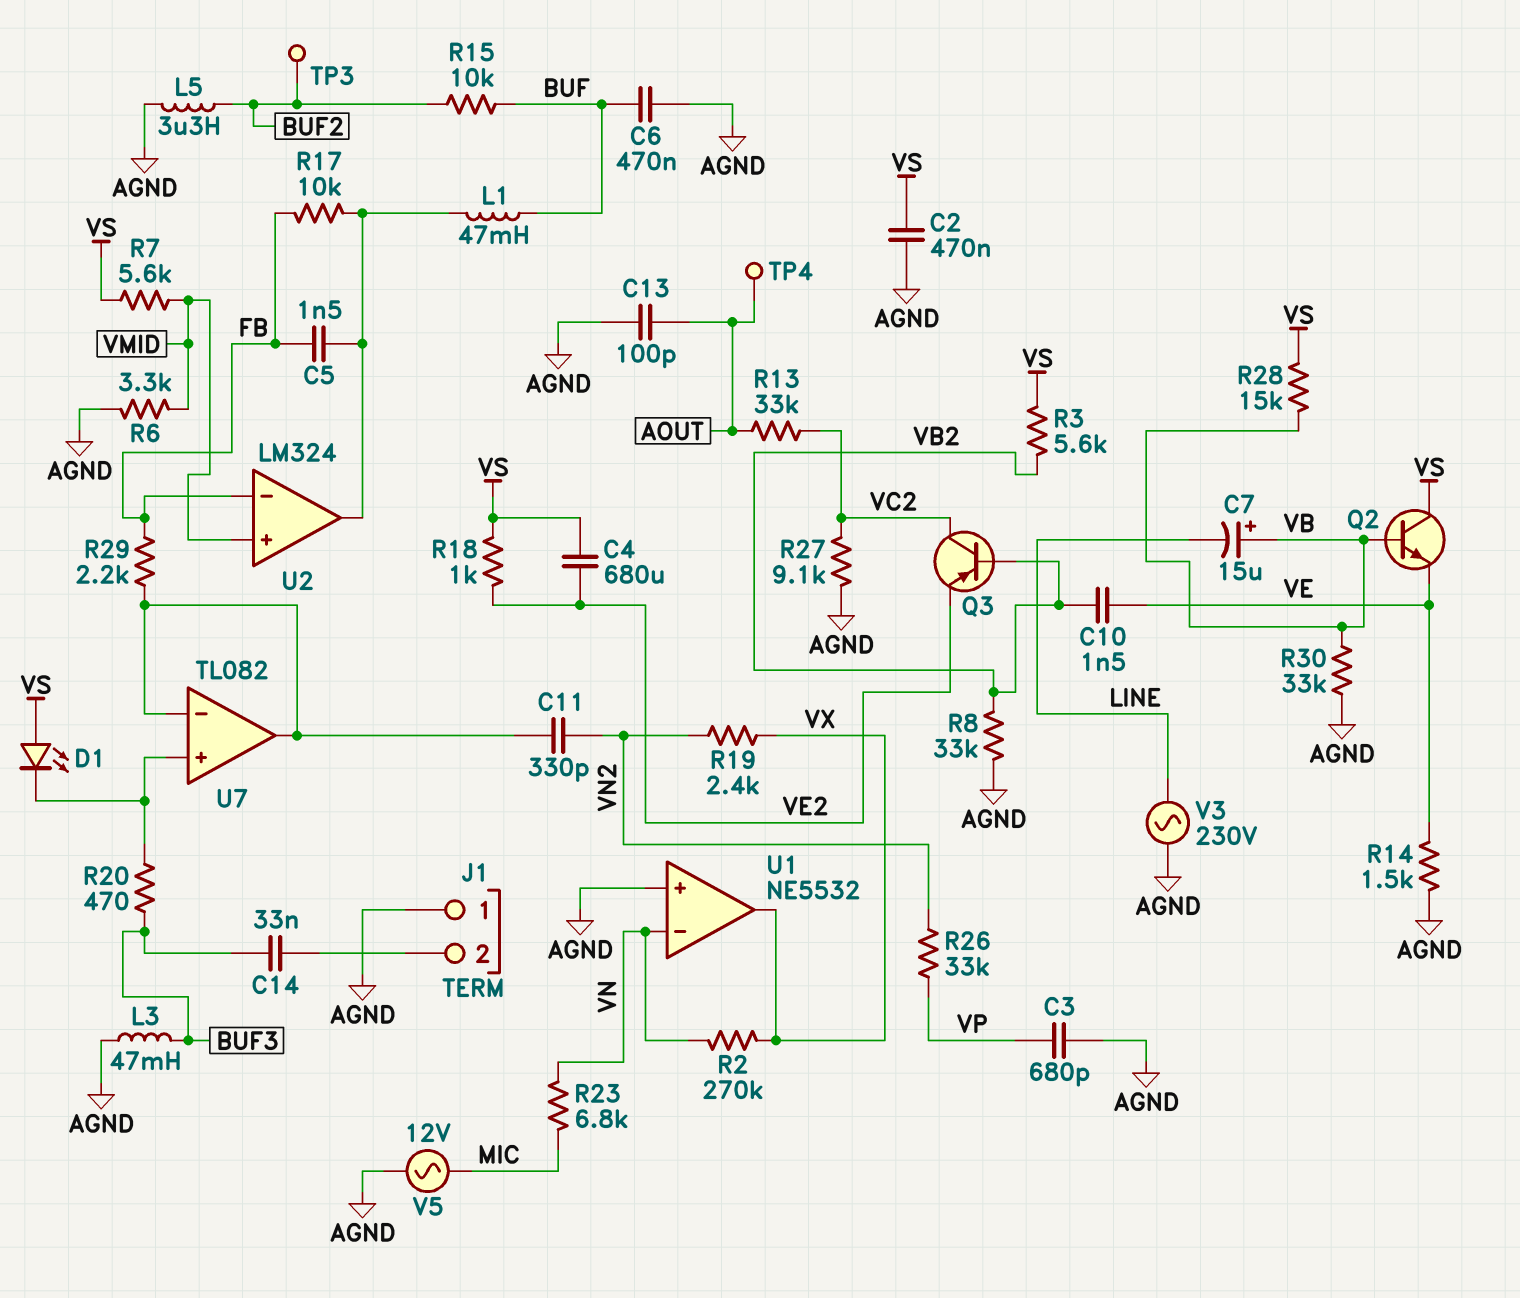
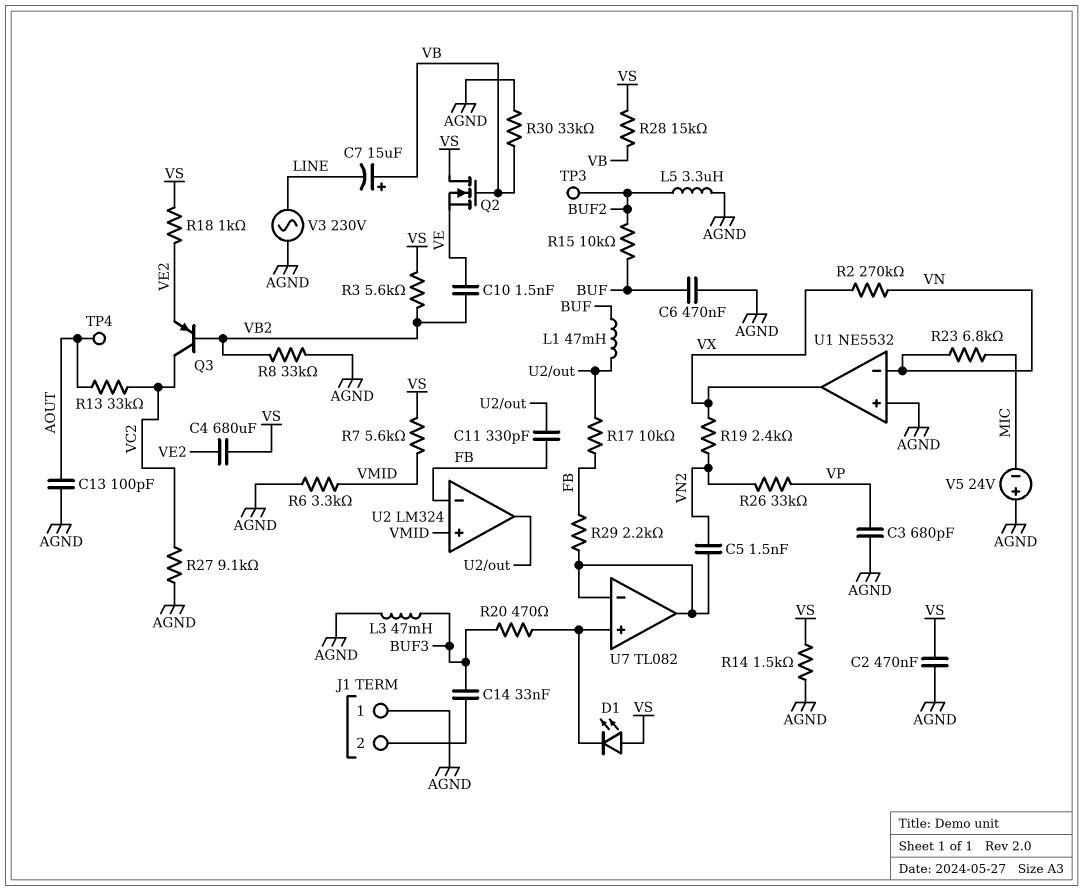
C5: 1.5nF (FB, U2/out) -> 1.5nF (U7/in-, VN2)
C11: 330pF (U7/in-, VN2) -> 330pF (FB, U2/out)
Q2: NPN (B VB, C VS, E VE) -> NMOS (G VB, D VS, S VE)
R14: 1.5k (AGND, VE) -> 1.5k (AGND, VS)
V5: AC 12V (AGND, MIC) -> 24V (plus AGND, minus MIC)

